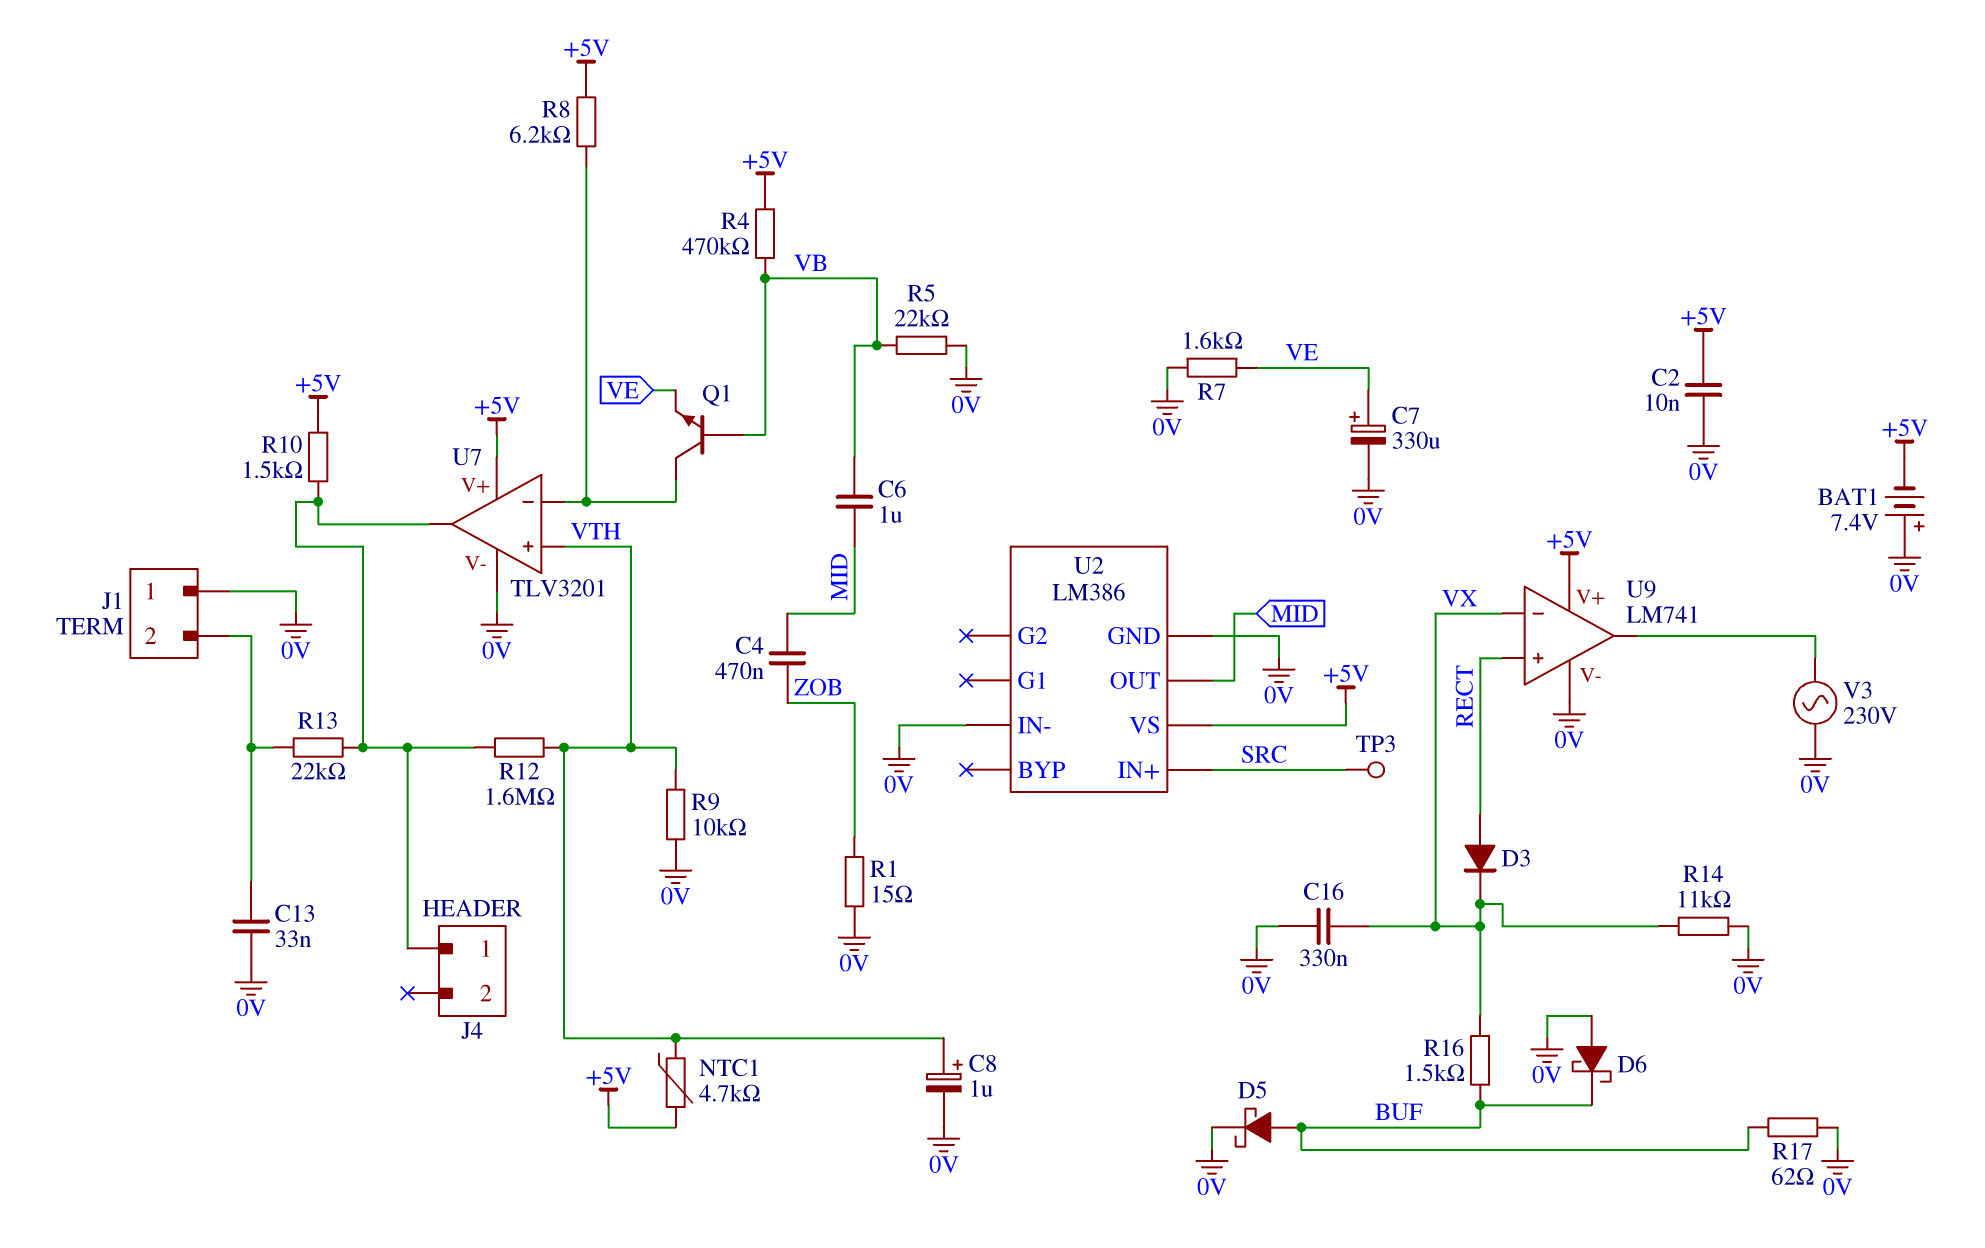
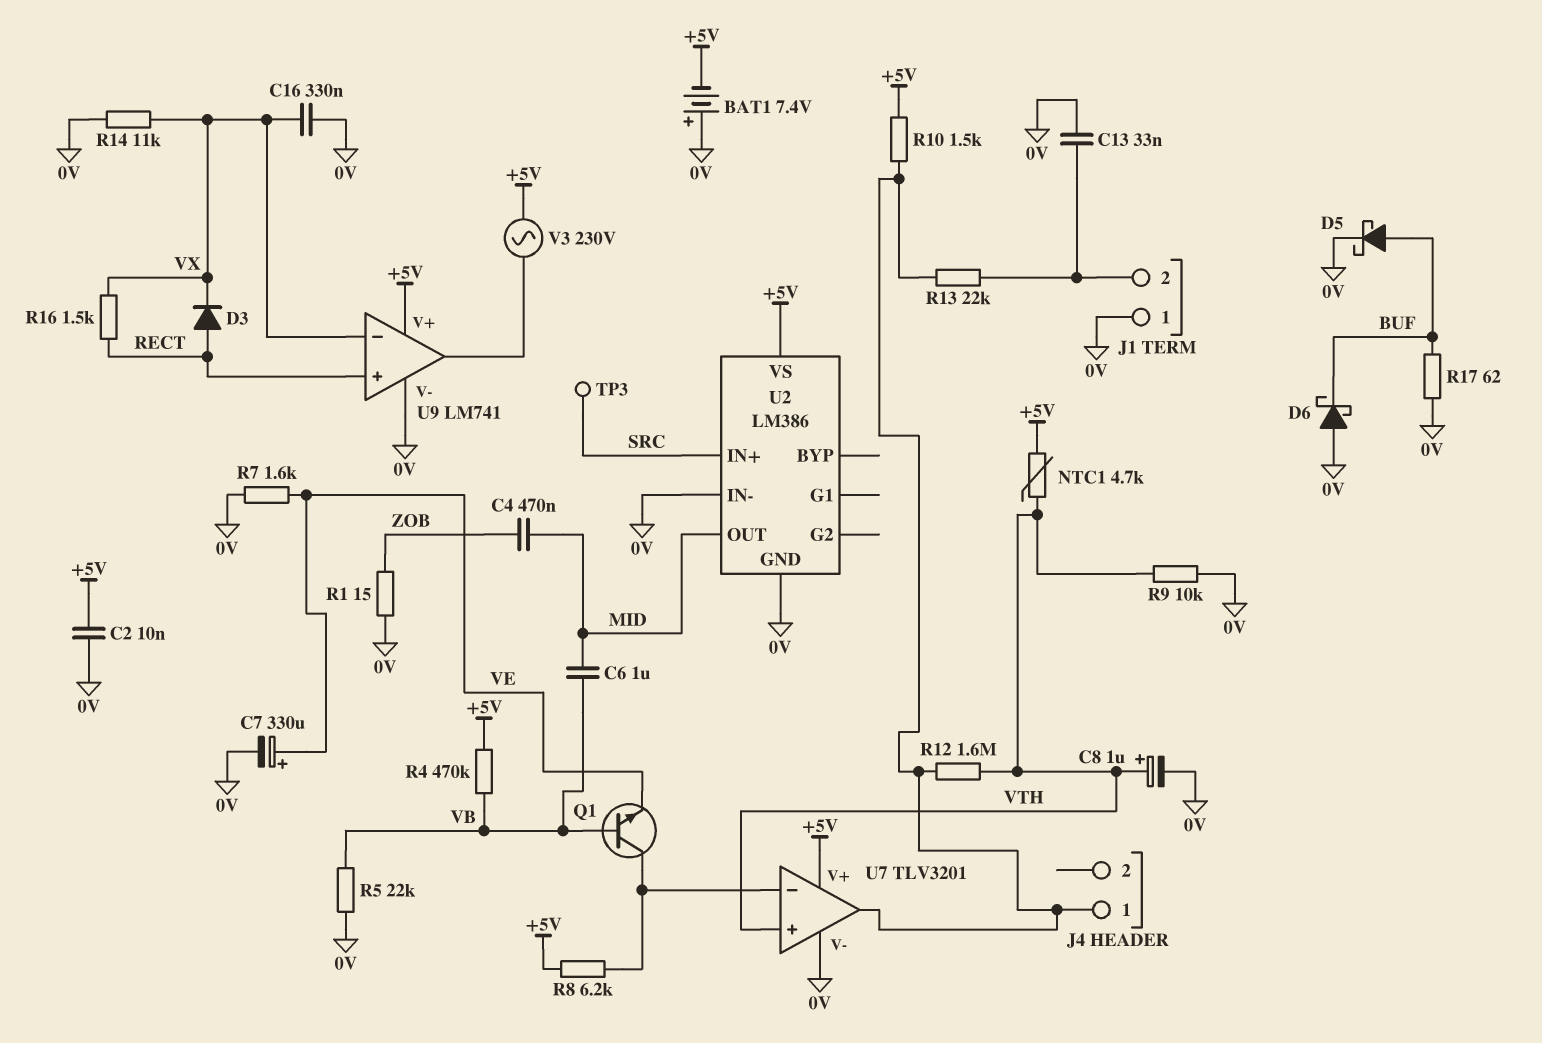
R16: 1.5k (BUF, VX) -> 1.5k (RECT, VX)
V3: AC 230V (0V, U9/out) -> AC 230V (+5V, U9/out)

